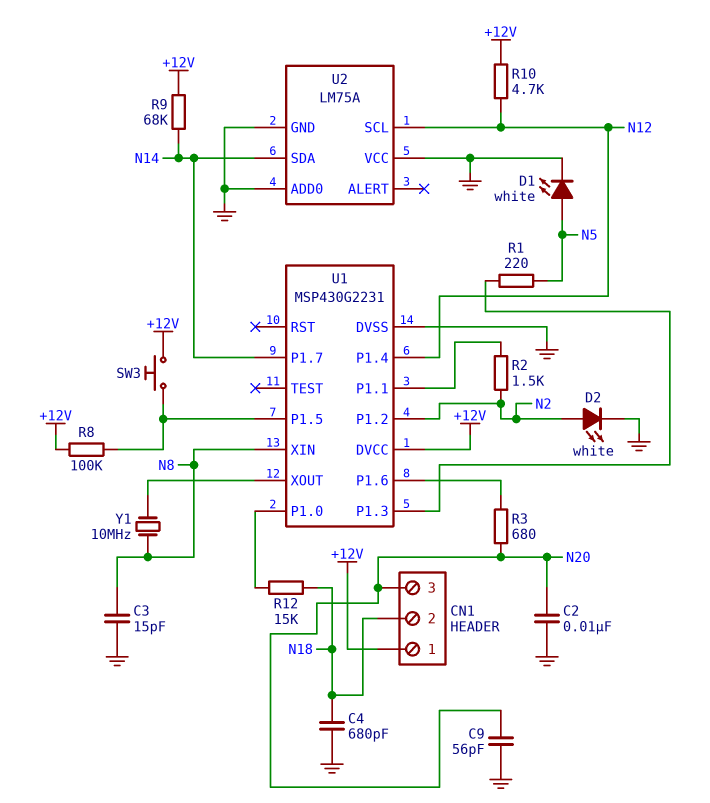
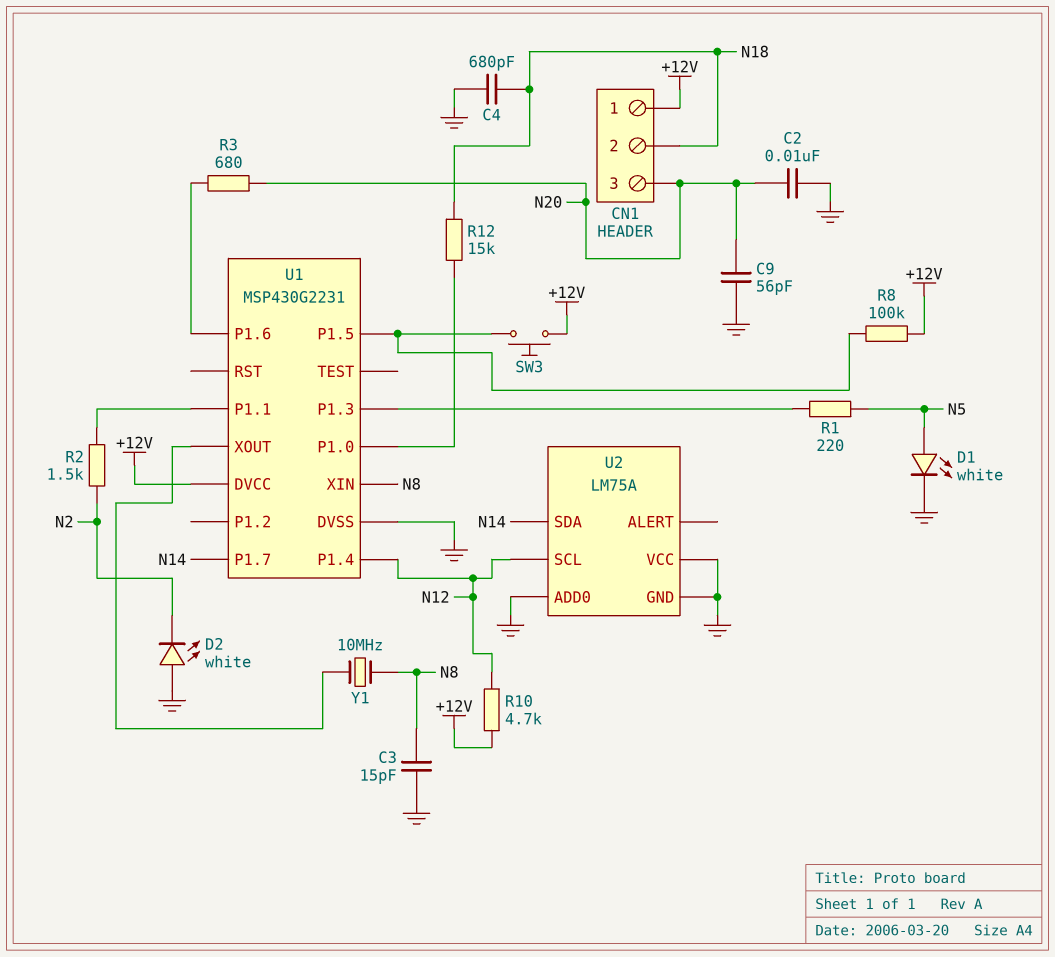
D2: LED white (A N2, K GND) -> LED white (A GND, K N2)
R9: 68k (+12V, N14) -> none
U1 pin P1.2: N2 -> none

